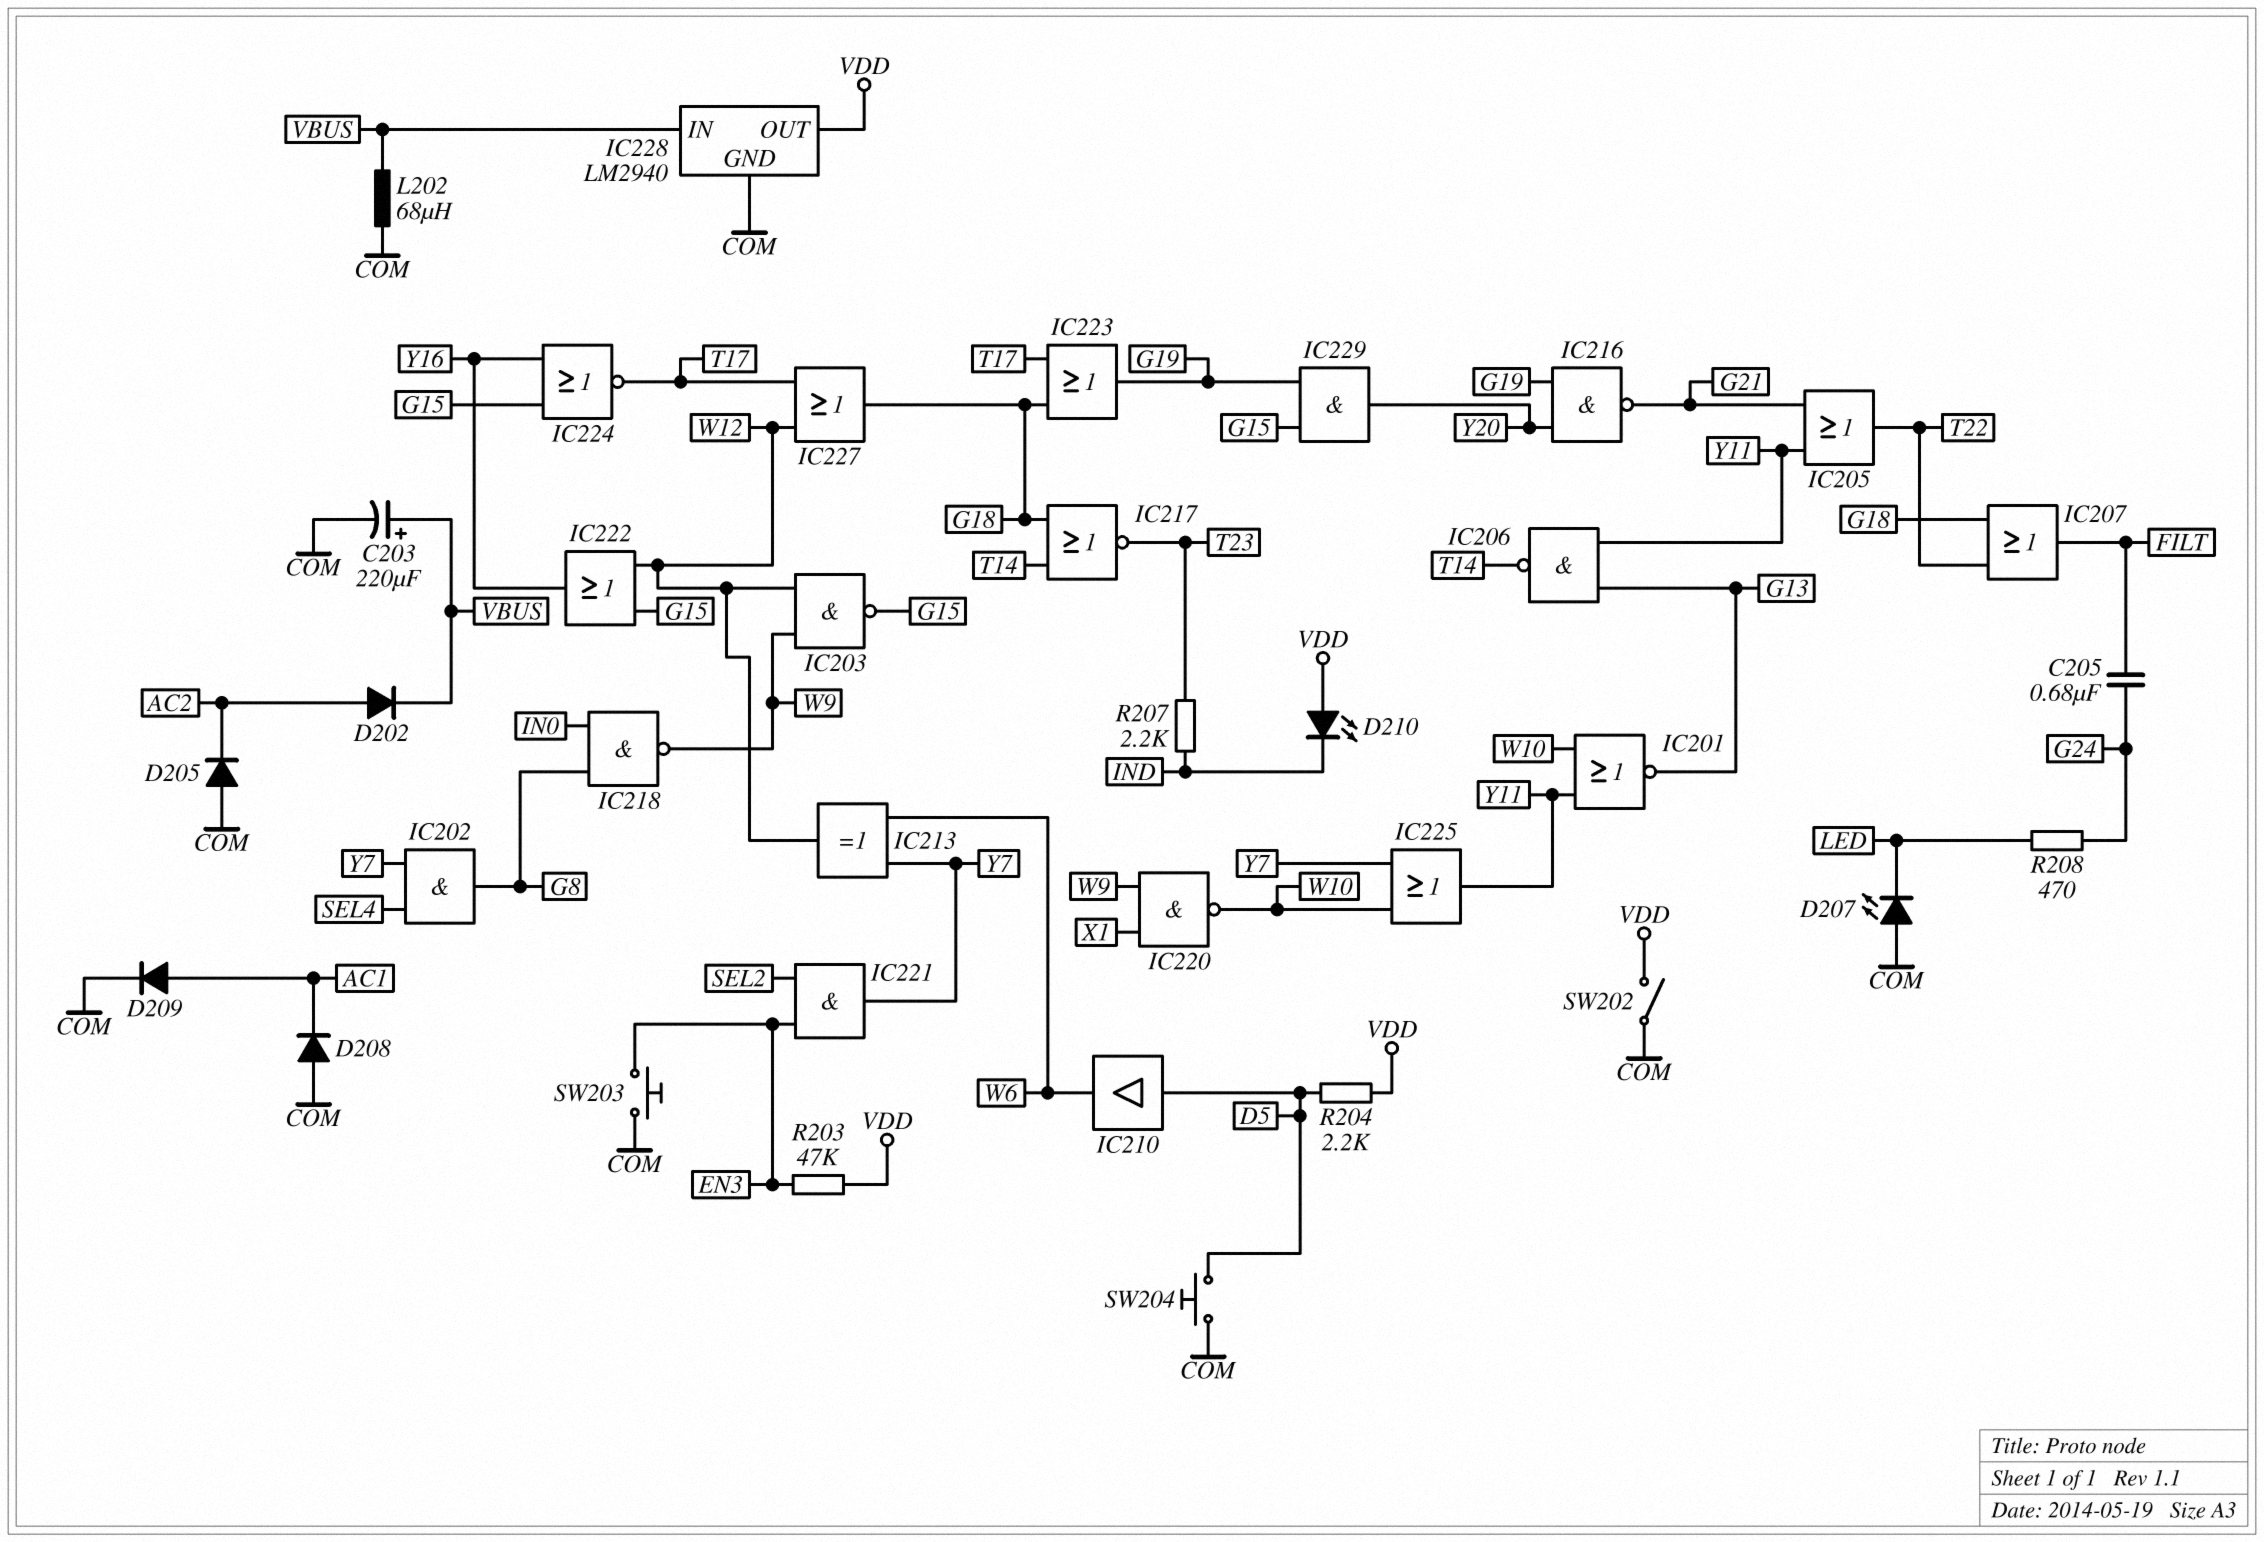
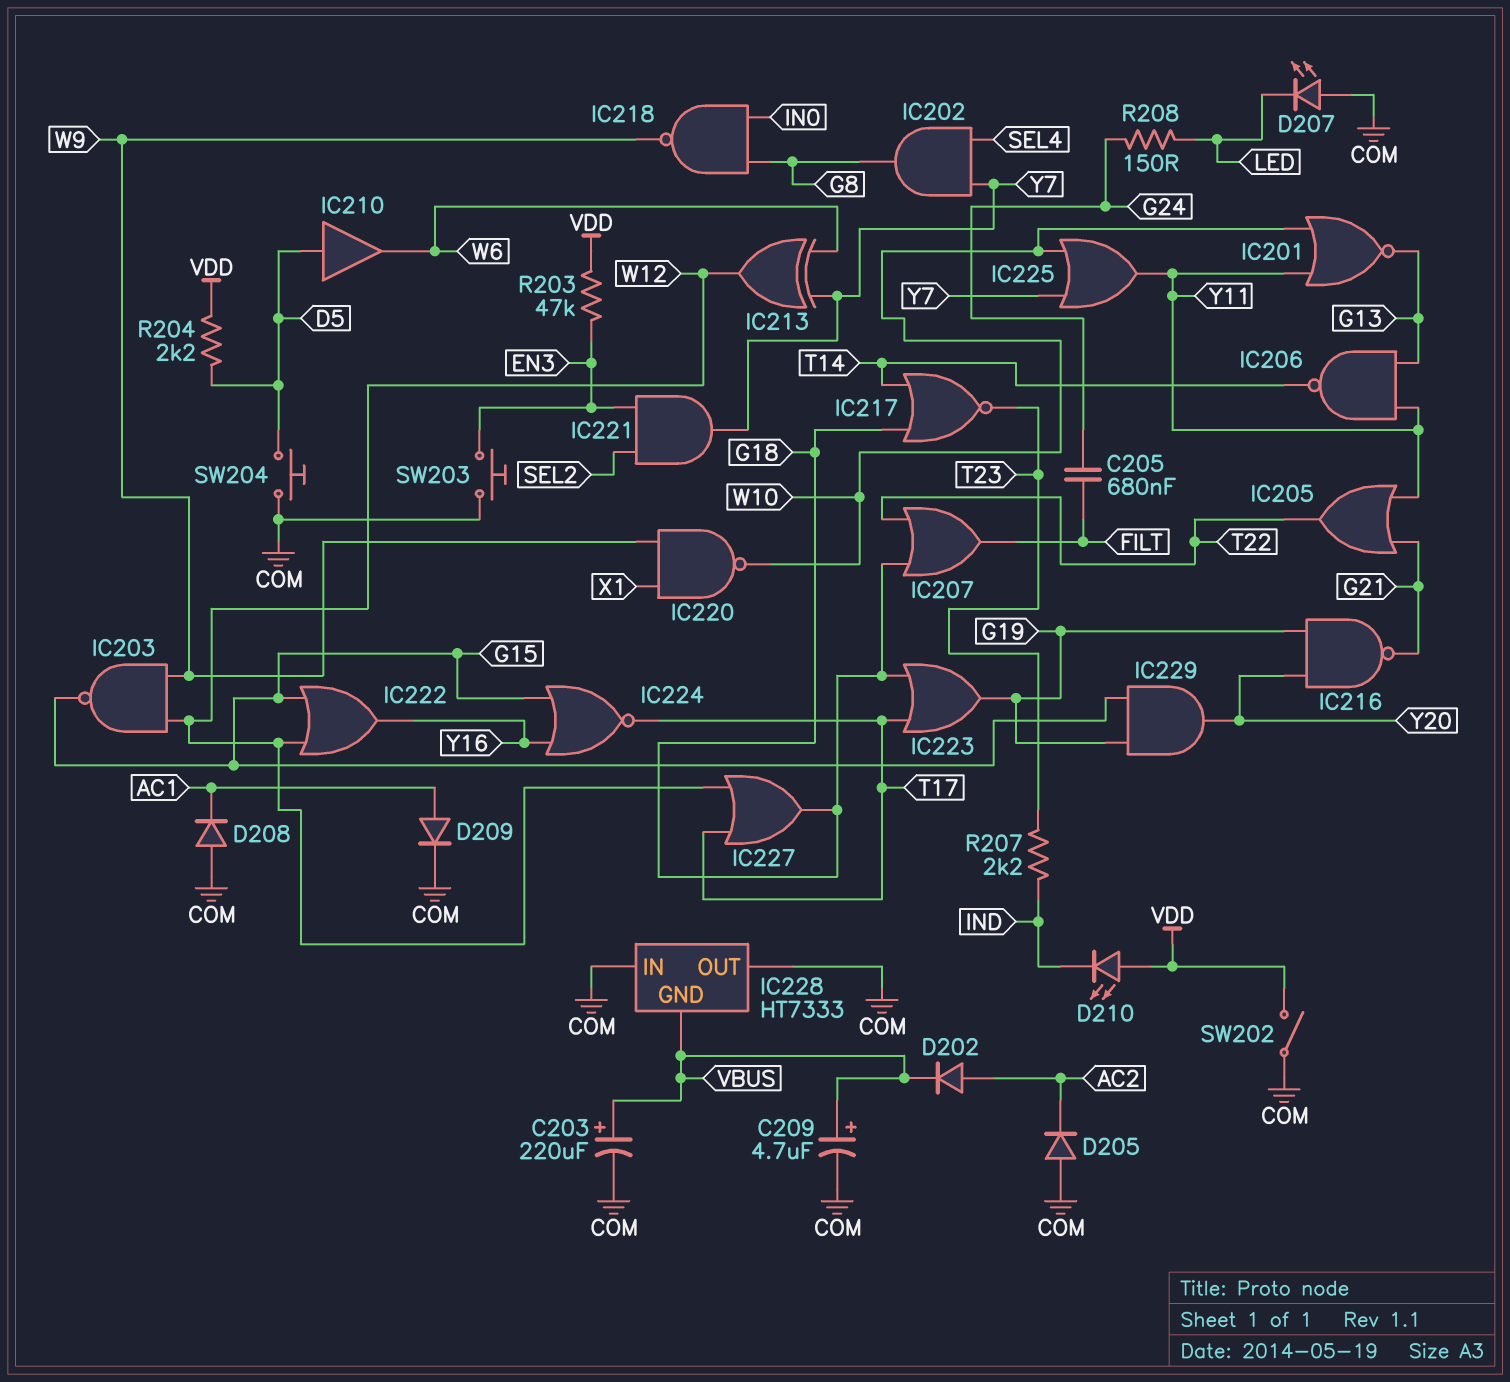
C209: none -> 4.7uF (plus VBUS, minus COM)
IC228: LM2940 -> HT7333
IC228 pin GND: COM -> VBUS
IC228 pin IN: VBUS -> COM
IC228 pin OUT: VDD -> COM
L202: 68uH (COM, VBUS) -> none
R208: 470 (G24, LED) -> 150 (G24, LED)

